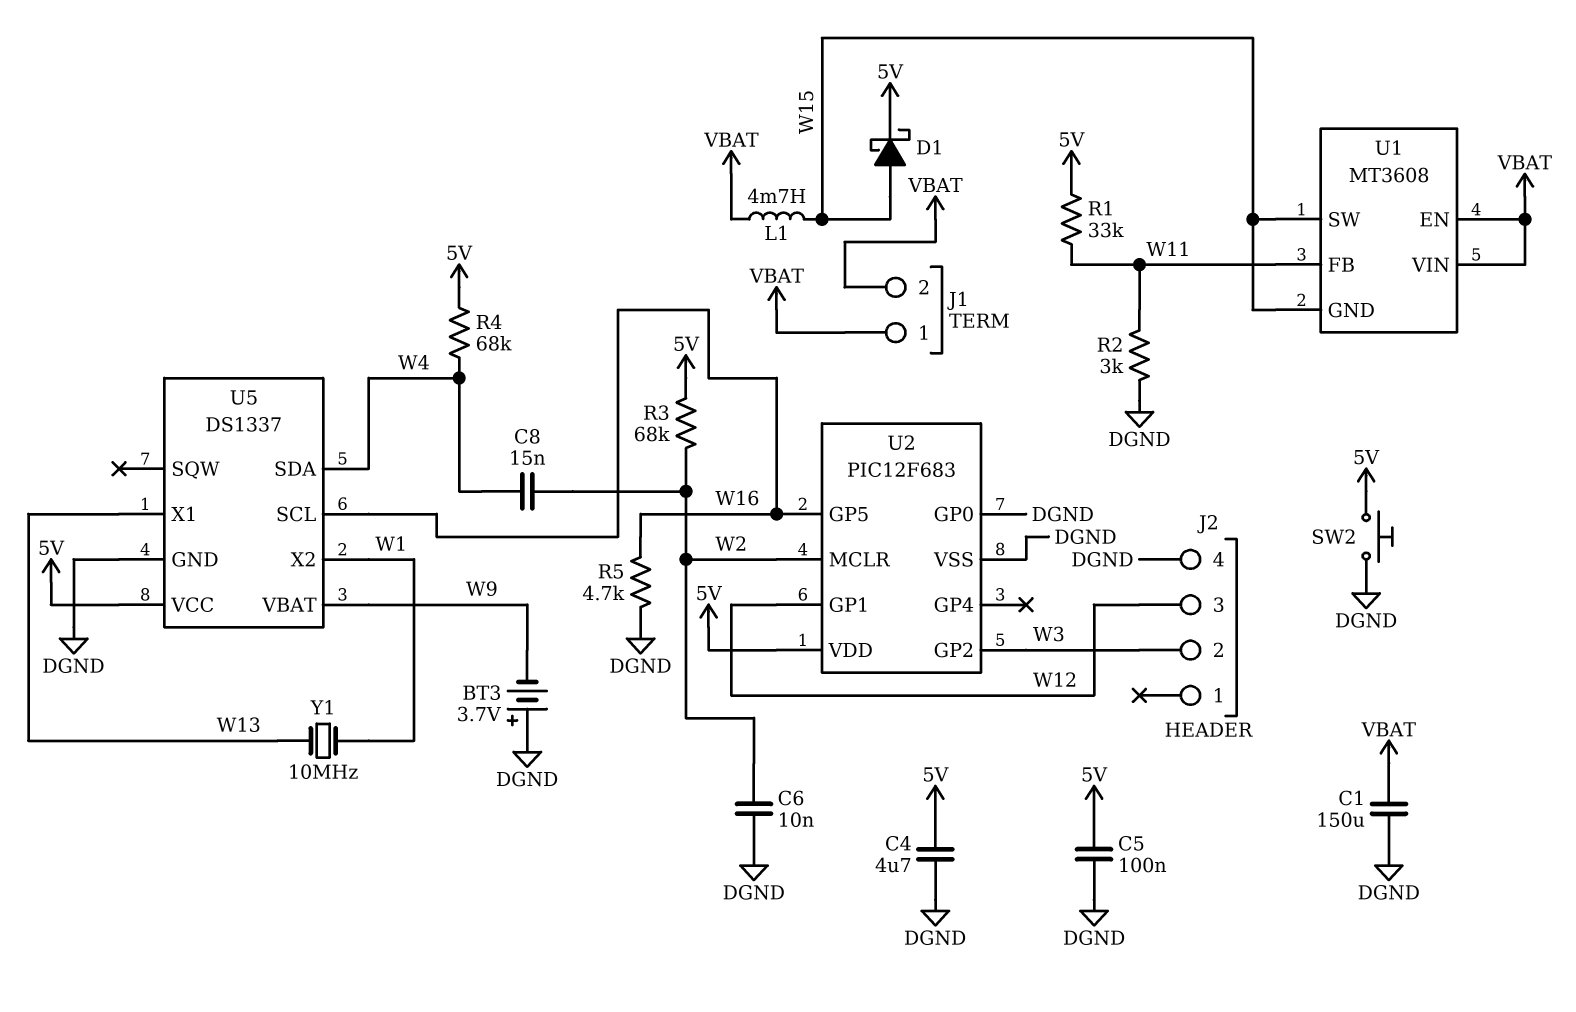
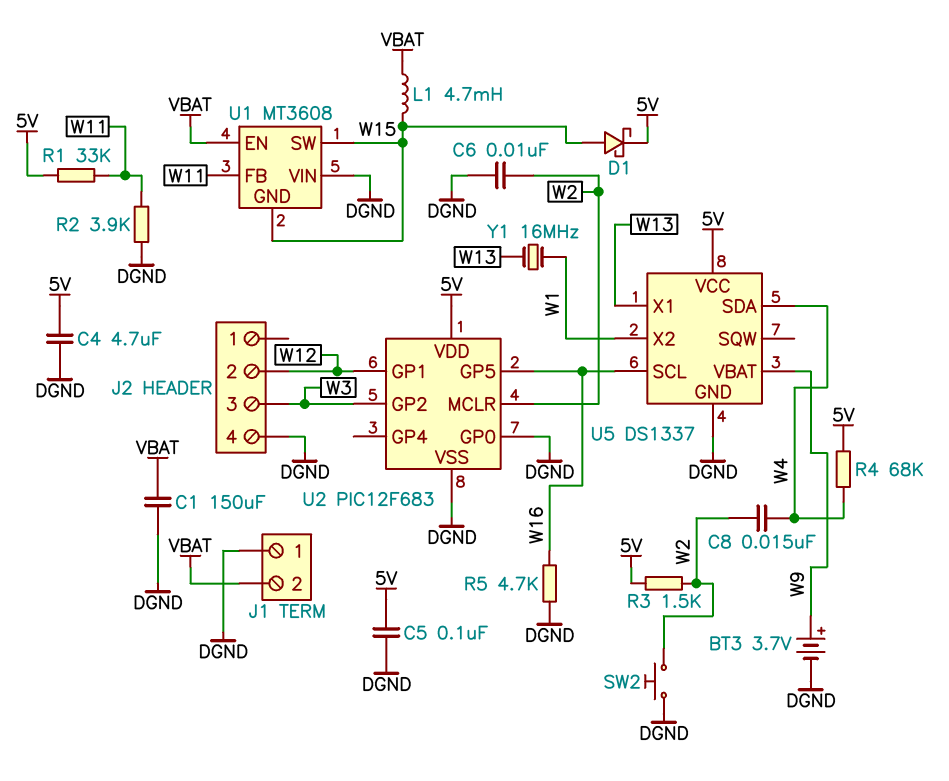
BT3: 3.7V (plus DGND, minus W9) -> 3.7V (plus W9, minus DGND)
J1 pin 1: VBAT -> DGND
J2 pin 2: W3 -> W12
J2 pin 3: W12 -> W3
R2: 3k (DGND, W11) -> 3.9k (DGND, W11)
R3: 68k (5V, W2) -> 1.5k (5V, W2)
SW2: button (5V, DGND) -> button (DGND, W2)
U1 pin VIN: VBAT -> DGND
Y1: 10MHz (W1, W13) -> 16MHz (W1, W13)

